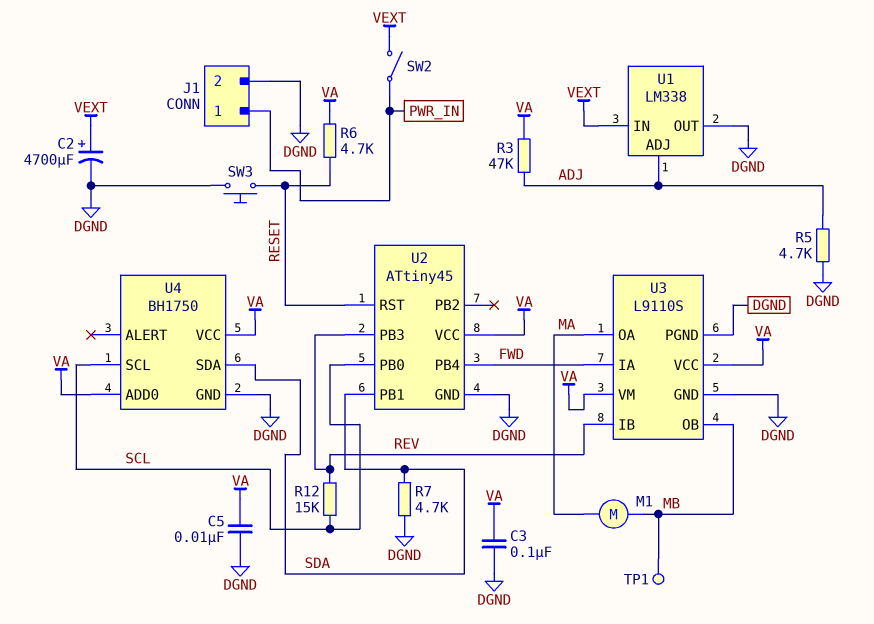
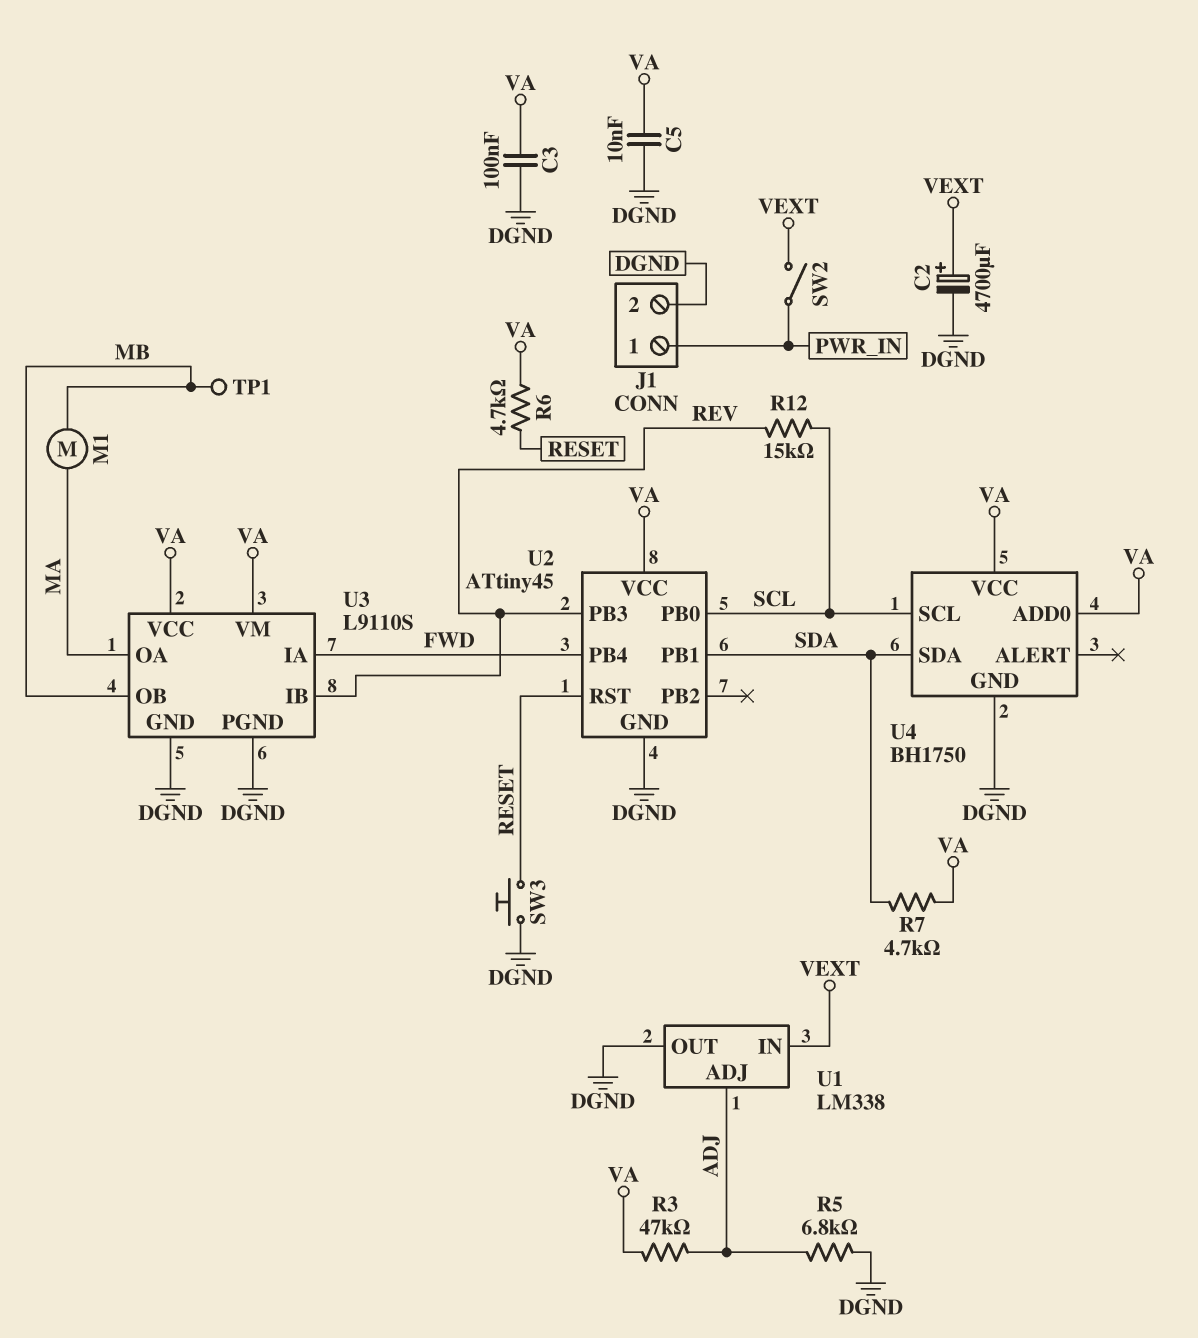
R5: 4.7k (ADJ, DGND) -> 6.8k (ADJ, DGND)
R7: 4.7k (DGND, SDA) -> 4.7k (SDA, VA)

